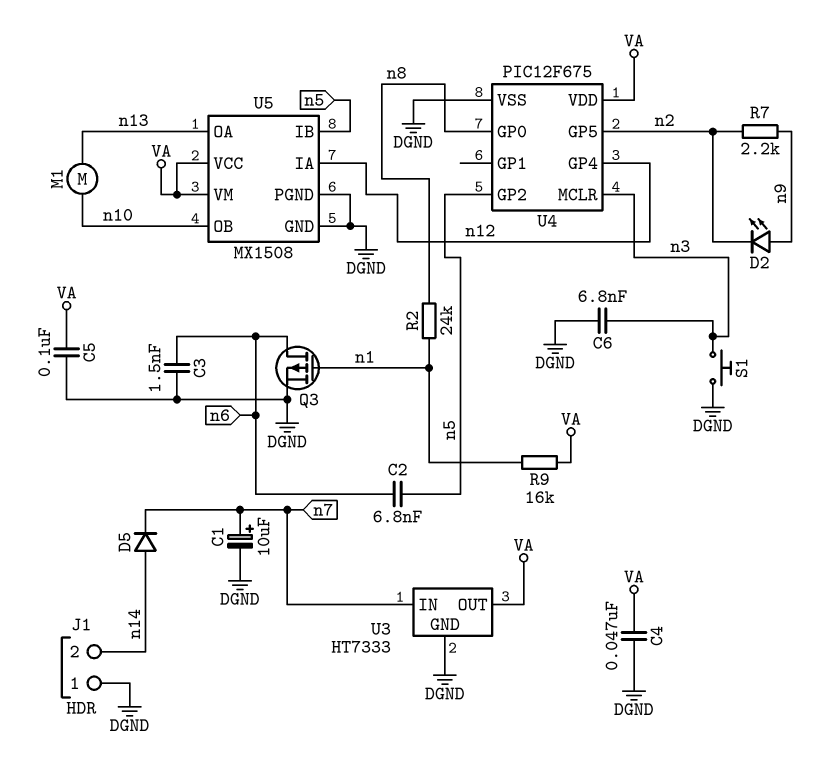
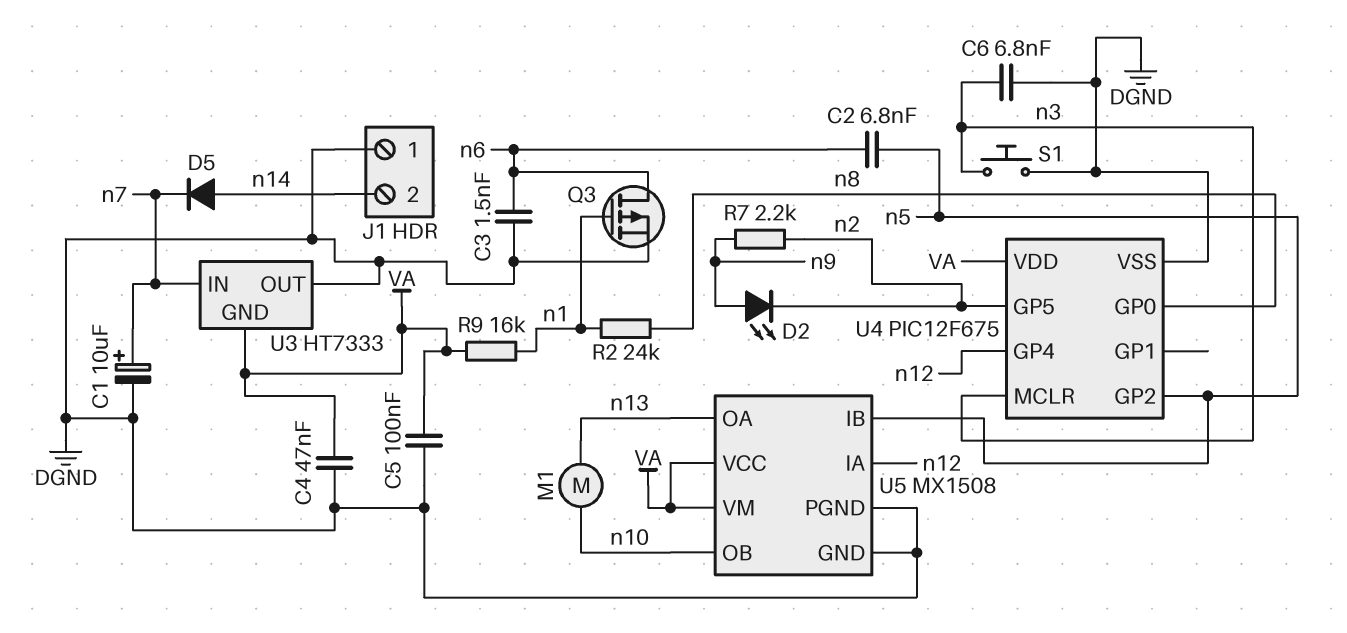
U3 pin GND: DGND -> VA
U3 pin OUT: VA -> DGND

